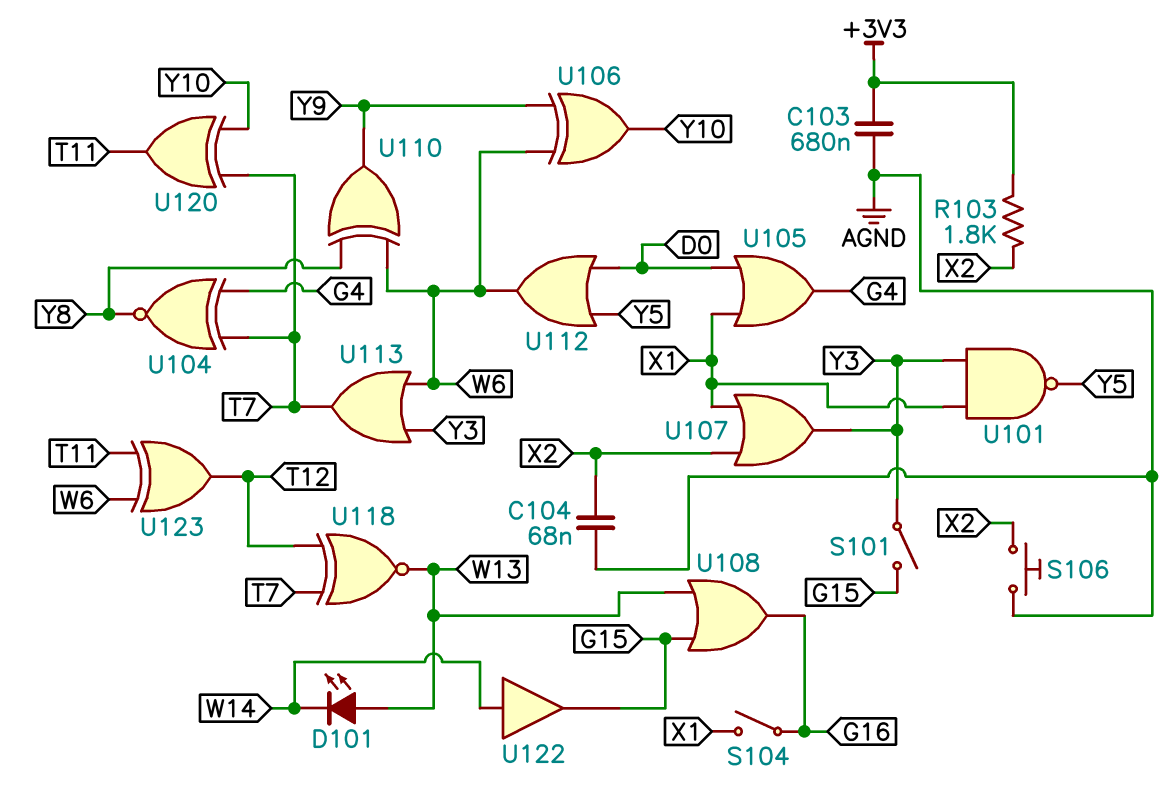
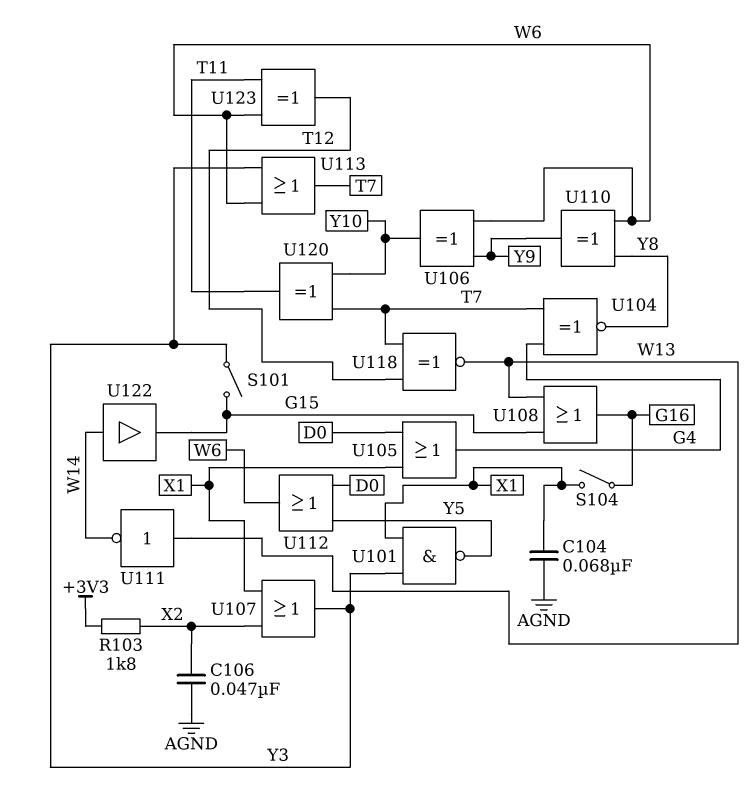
C103: 680nF (+3V3, AGND) -> none
C104: 68nF (AGND, X2) -> 68nF (AGND, X1)
C106: none -> 47nF (AGND, X2)
D101: LED (A W13, K W14) -> none
S106: button (AGND, X2) -> none
U111: none -> NOT (in W13, out W14)

